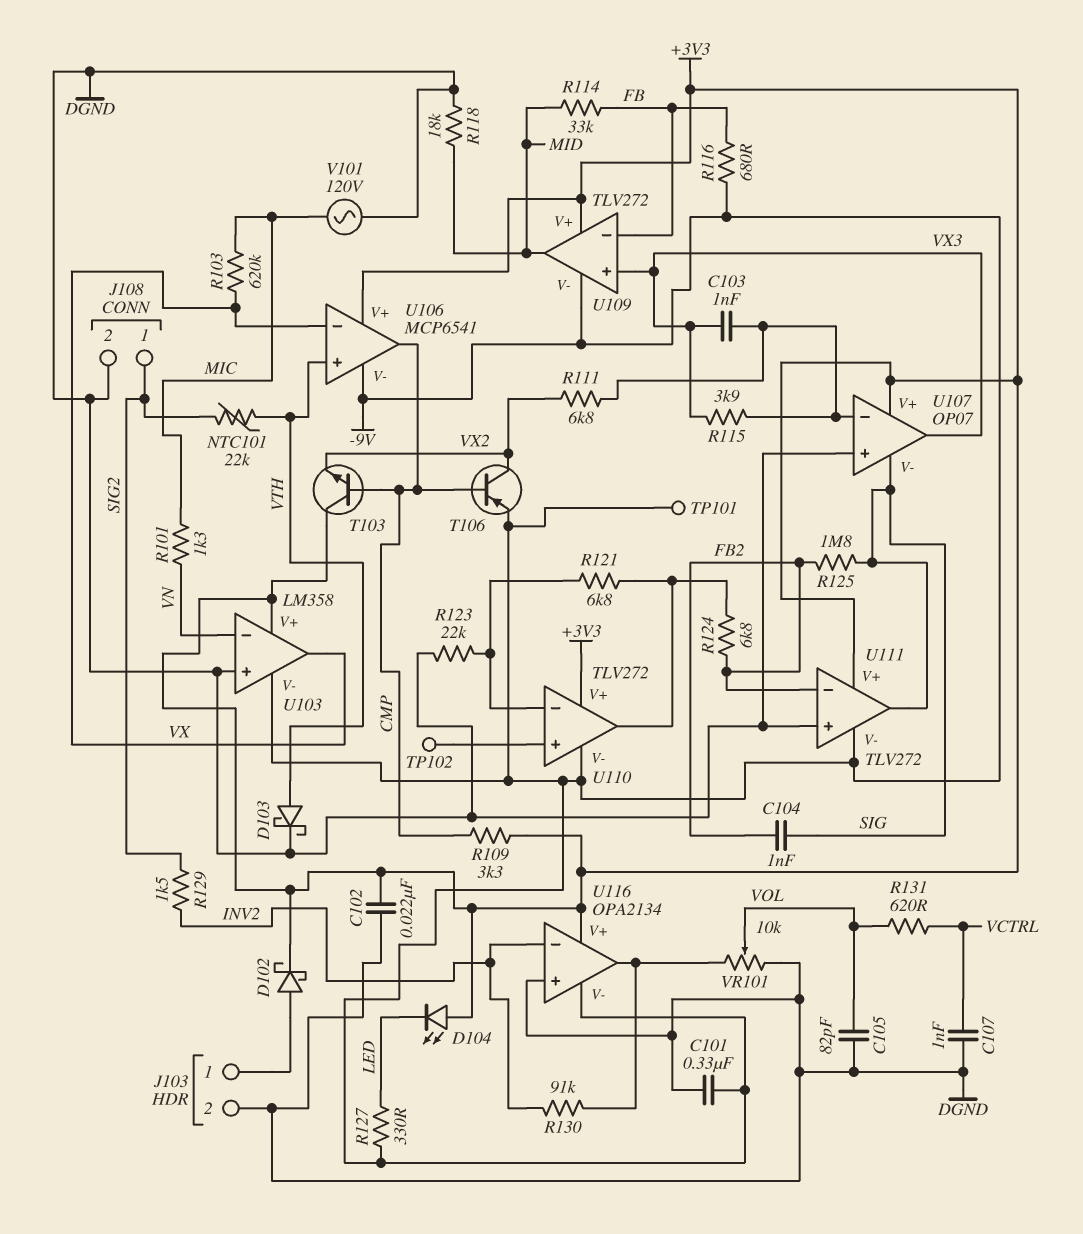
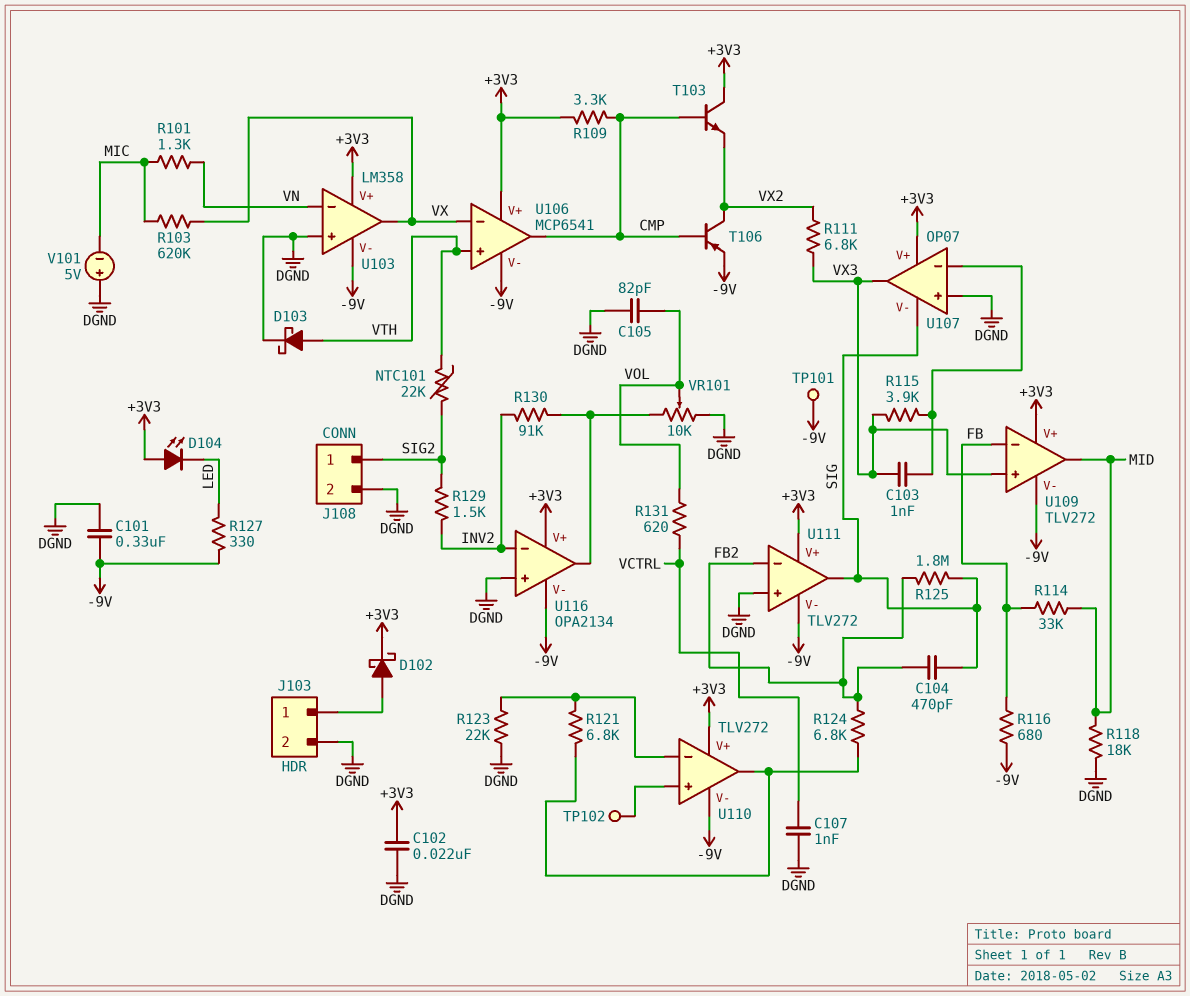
C104: 1nF (FB2, SIG) -> 470pF (FB2, SIG)
R111: 6.8k (U107/in-, VX2) -> 6.8k (VX2, VX3)
V101: AC 120V (DGND, MIC) -> 5V (plus DGND, minus MIC)

